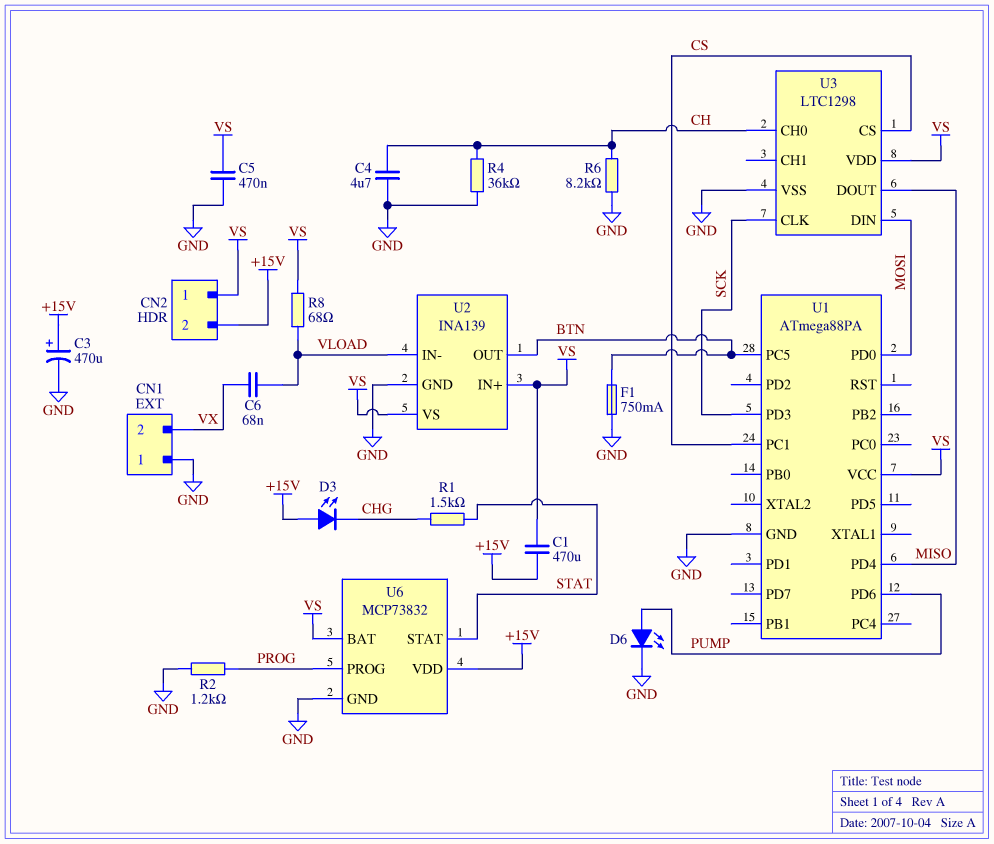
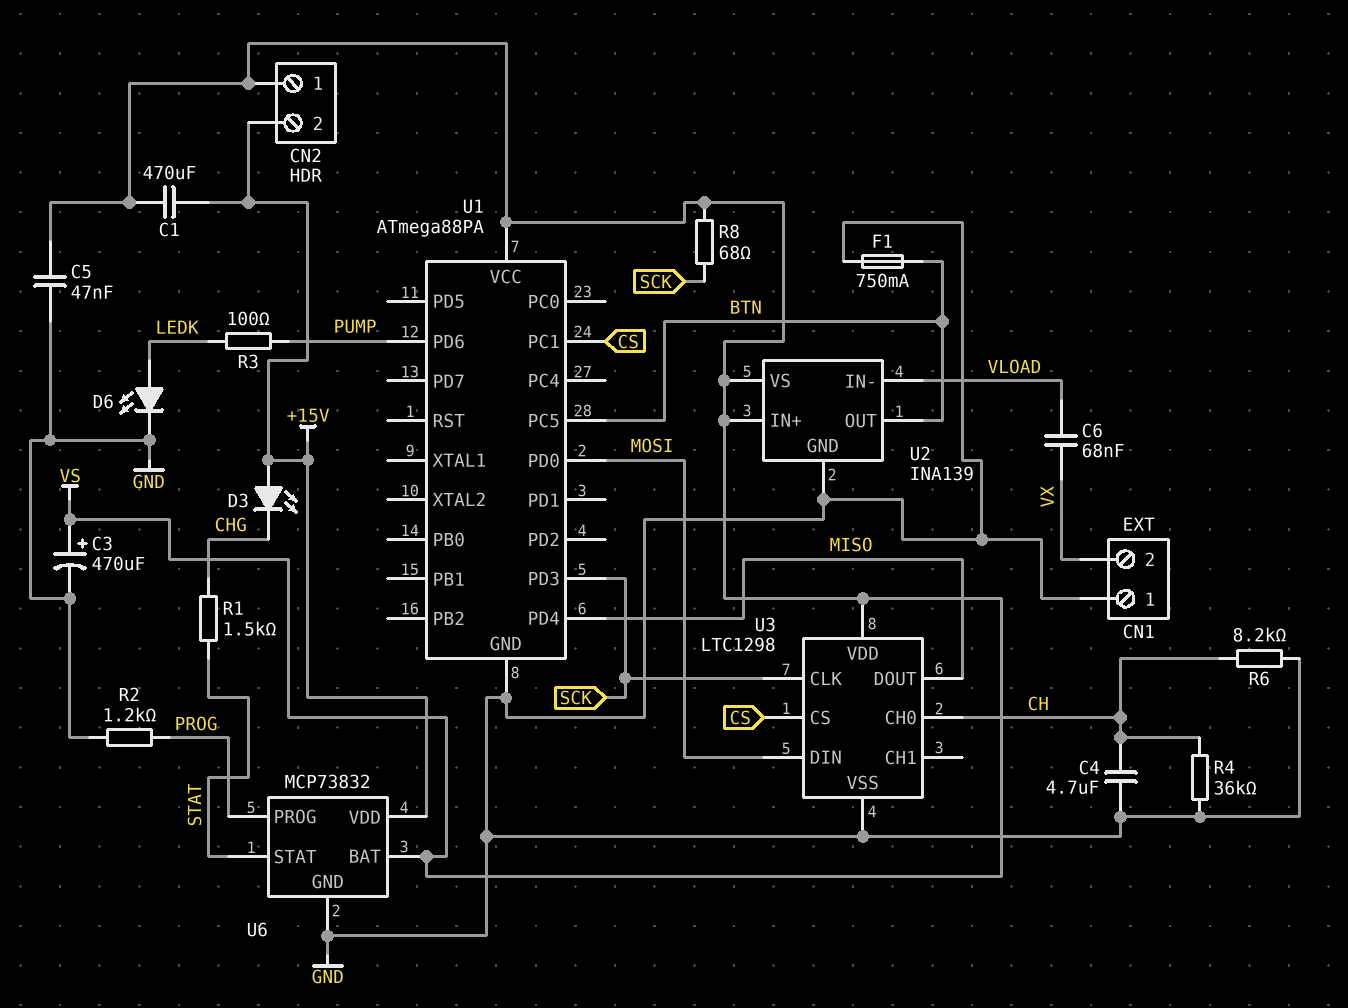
C3: 470uF (plus +15V, minus GND) -> 470uF (plus VS, minus GND)
C5: 470nF (GND, VS) -> 47nF (GND, VS)
D6: LED (A PUMP, K GND) -> LED (A LEDK, K GND)
R3: none -> 100 (LEDK, PUMP)
R8: 68 (VLOAD, VS) -> 68 (SCK, VS)

